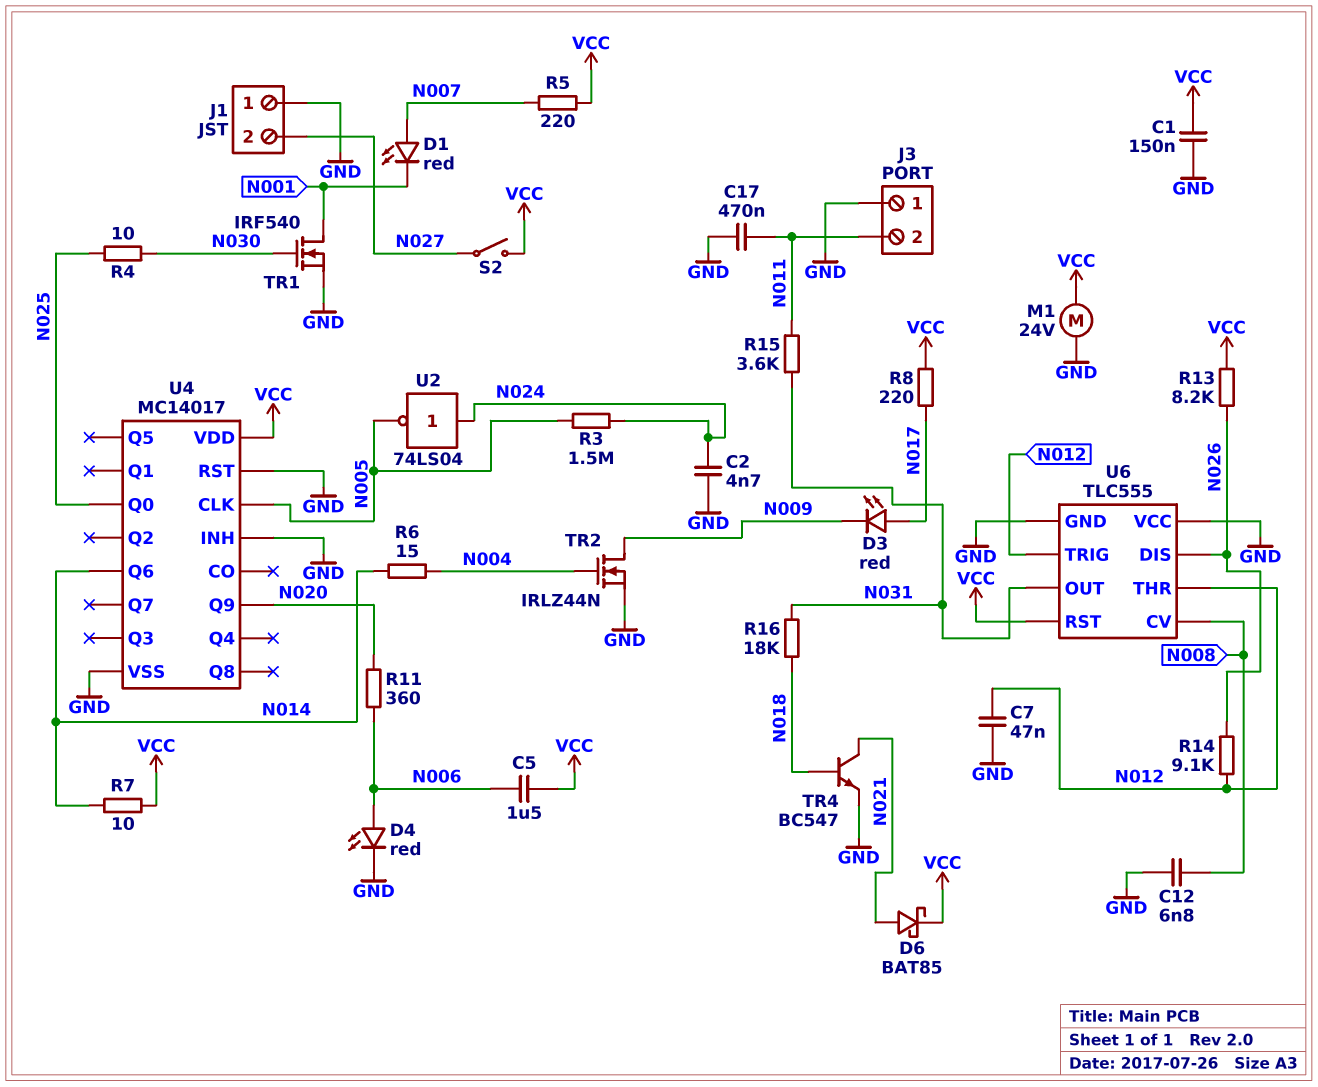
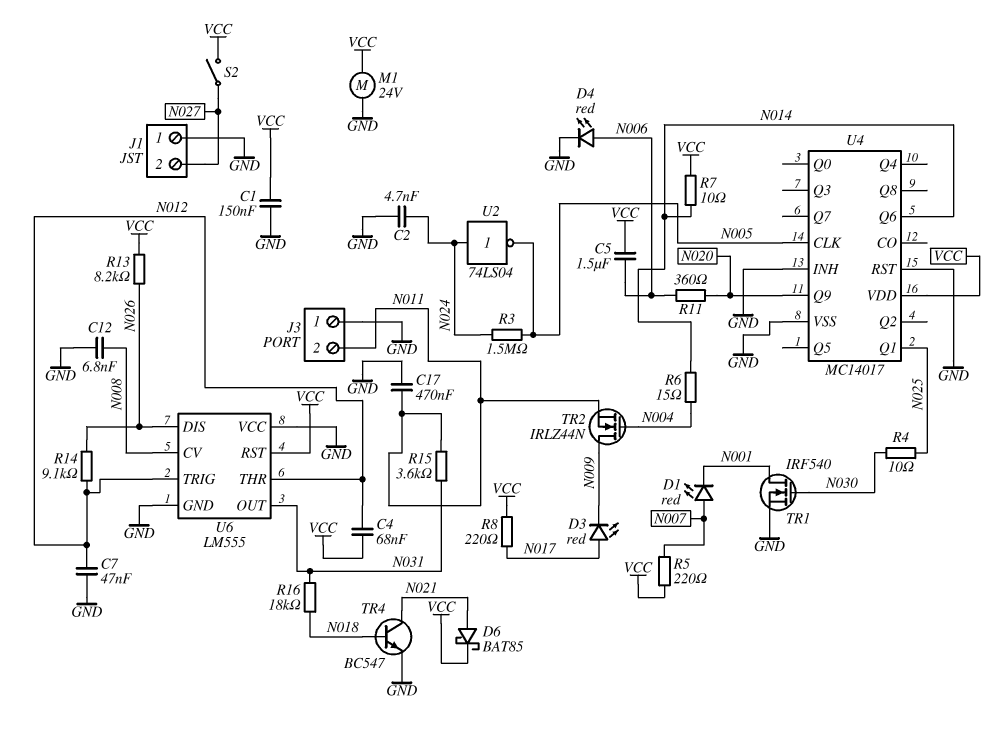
C4: none -> 68nF (N012, VCC)
TR2: NMOS IRLZ44N (G N004, D N009, S GND) -> NMOS IRLZ44N (G N004, D N009, S N011)
U4 pin Q0: N025 -> none
U4 pin Q1: none -> N025
U6: TLC555 -> LM555

